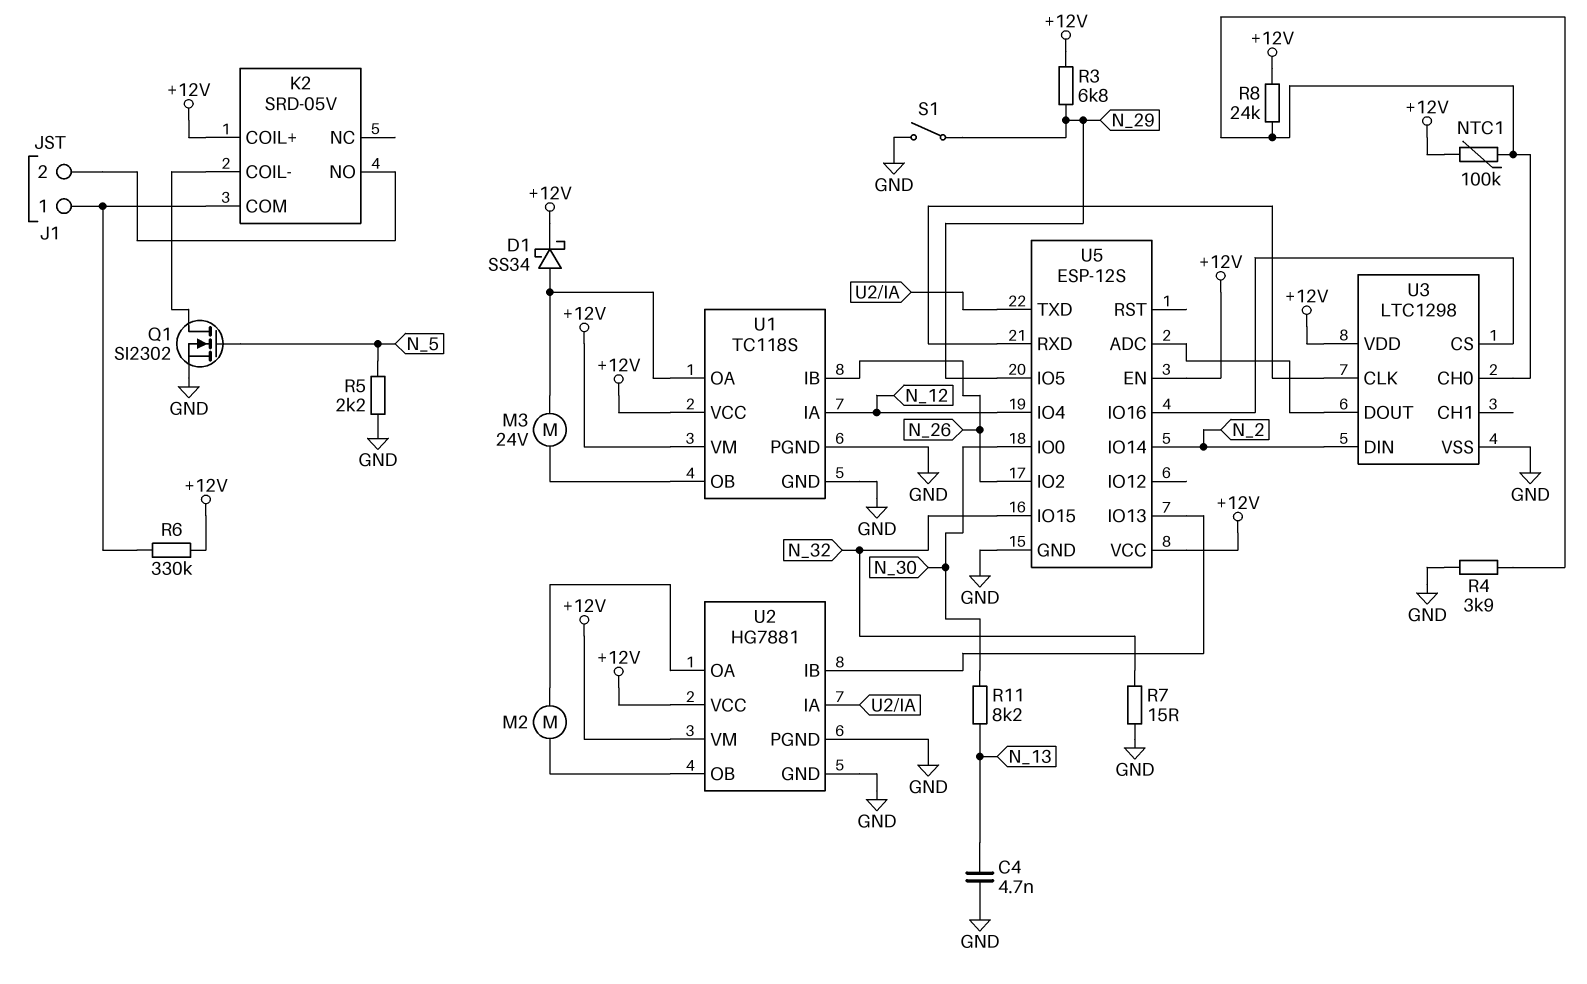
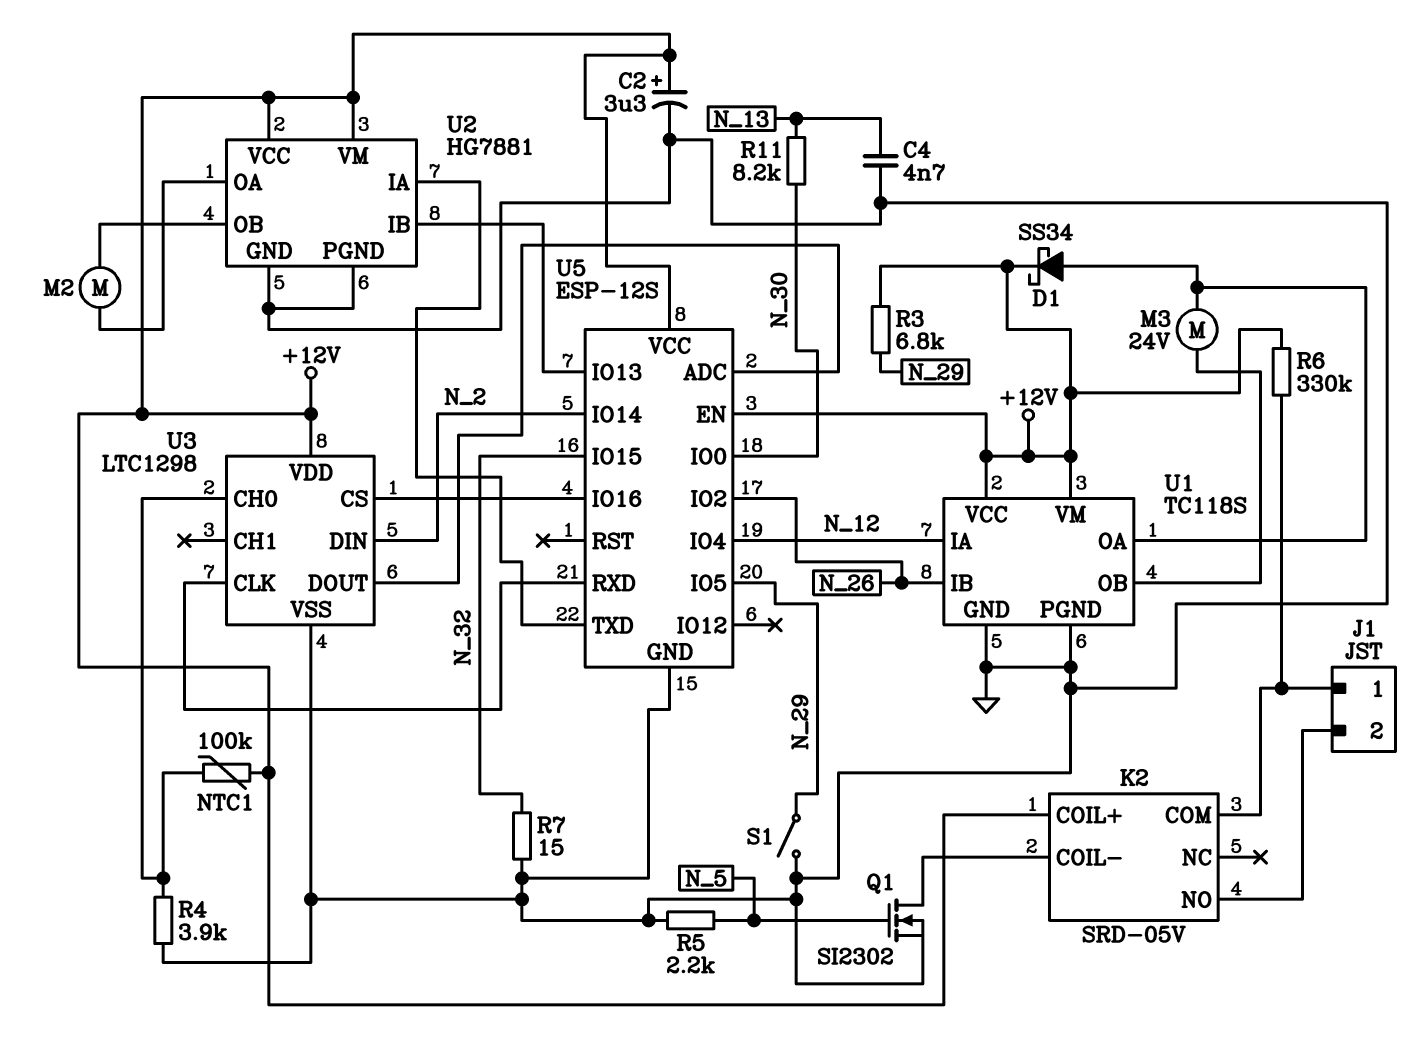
C2: none -> 3.3uF (plus +12V, minus GND)
R8: 24k (+12V, U3/CH0) -> none

